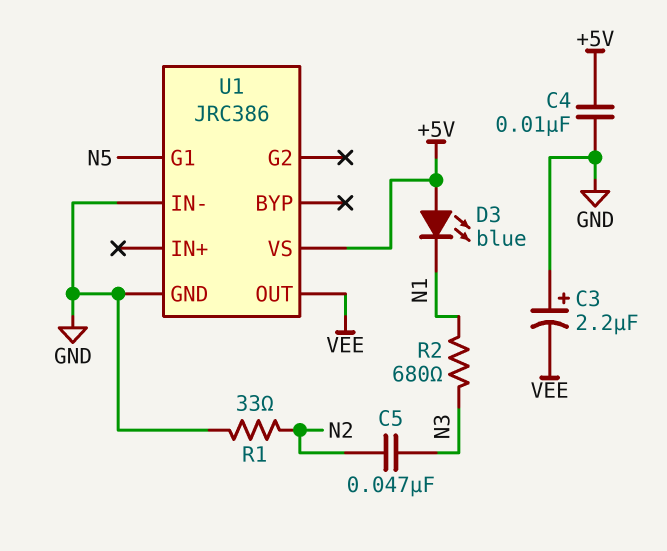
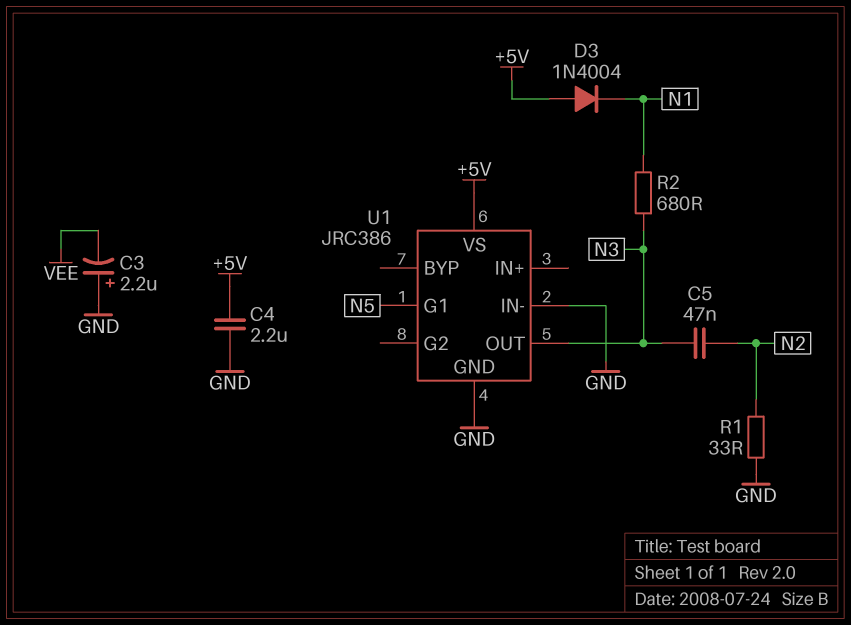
C4: 10nF (+5V, GND) -> 2.2uF (+5V, GND)
D3: LED blue (A +5V, K N1) -> diode 1N4004 (A +5V, K N1)
U1 pin OUT: VEE -> N3

